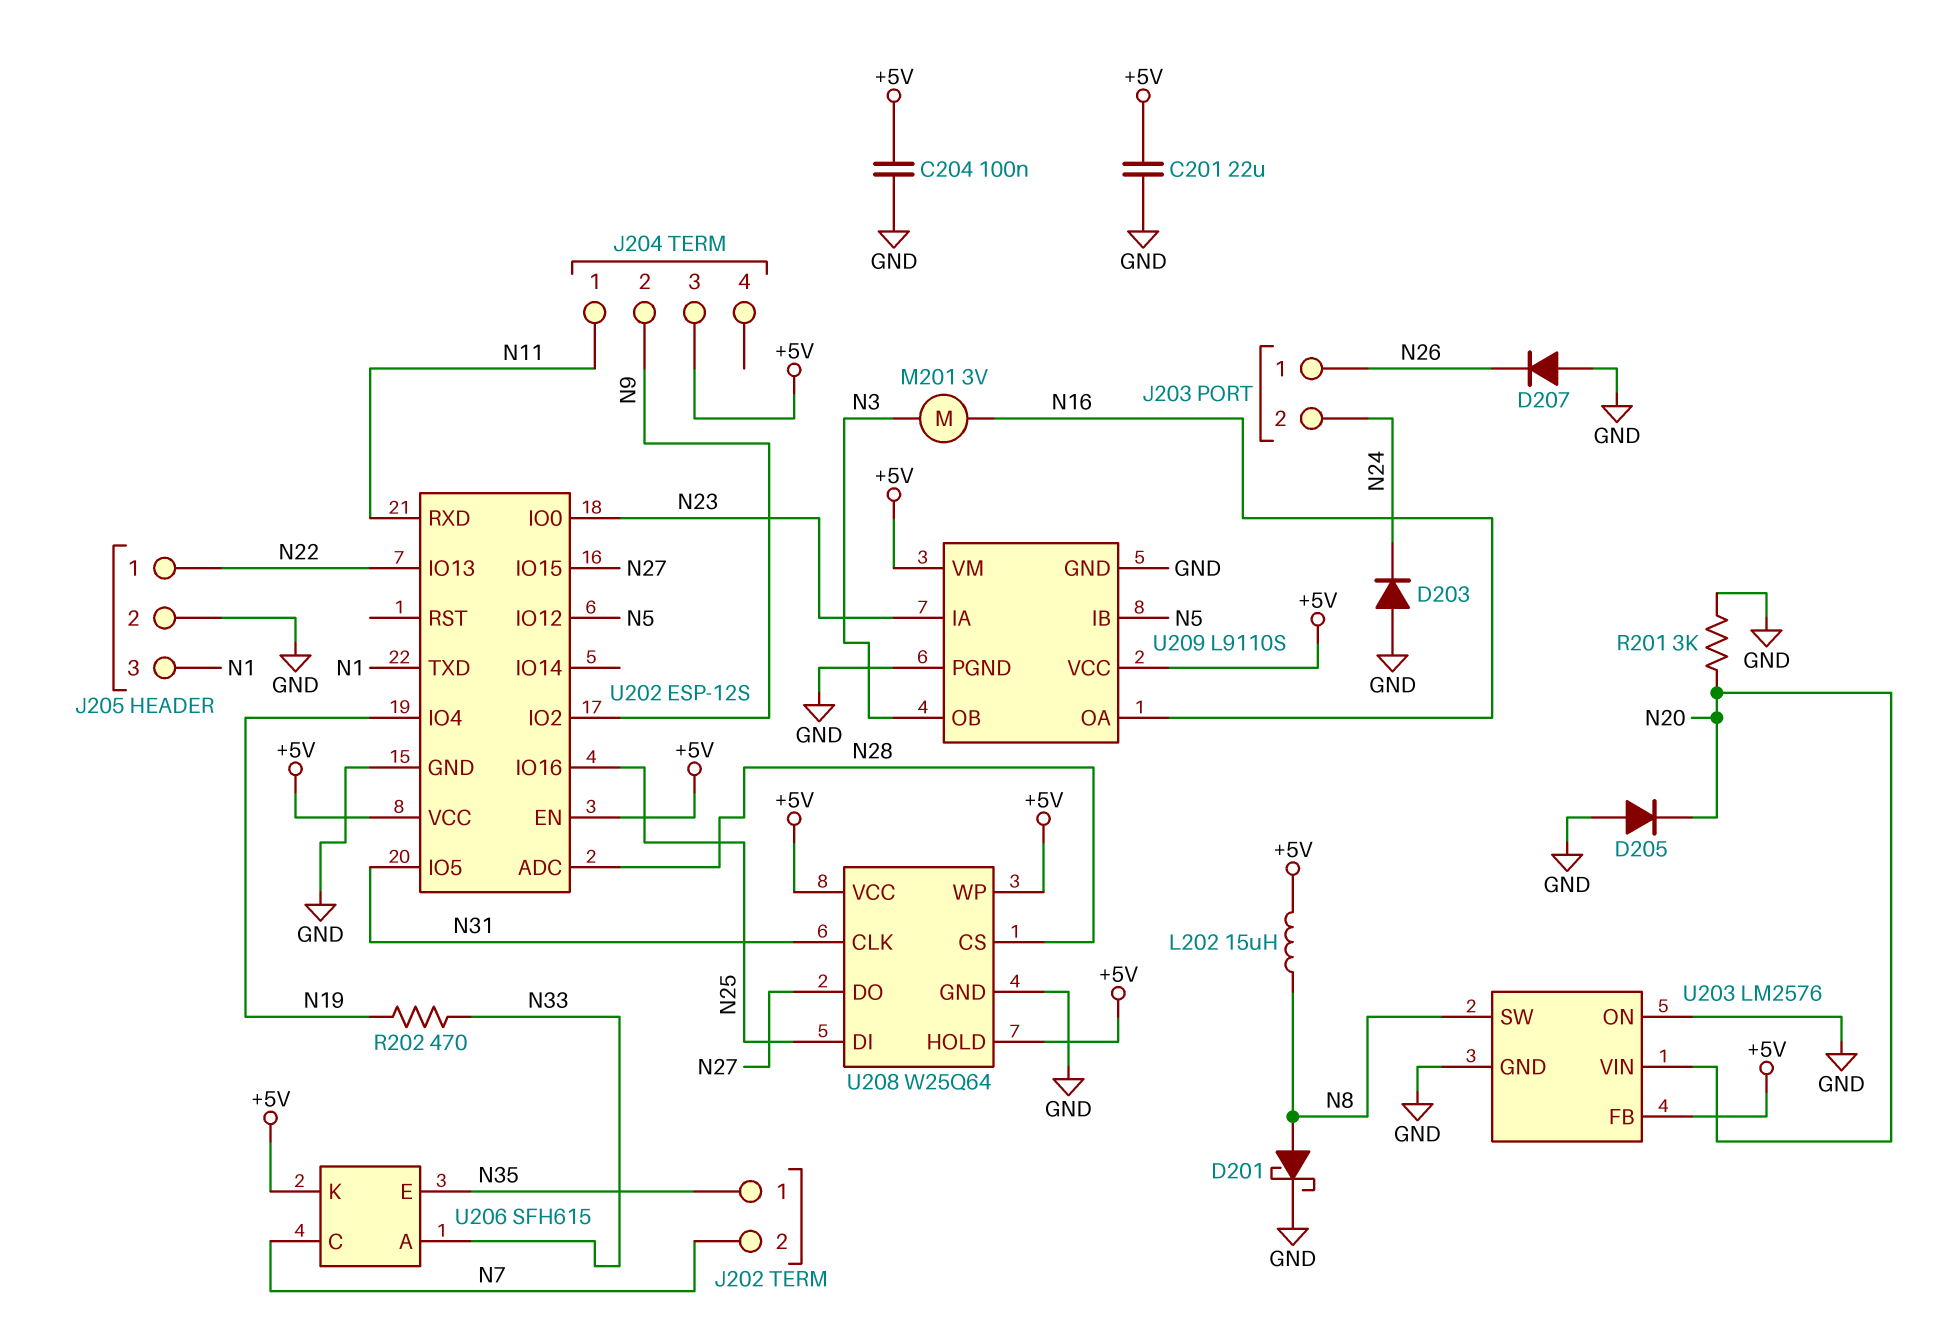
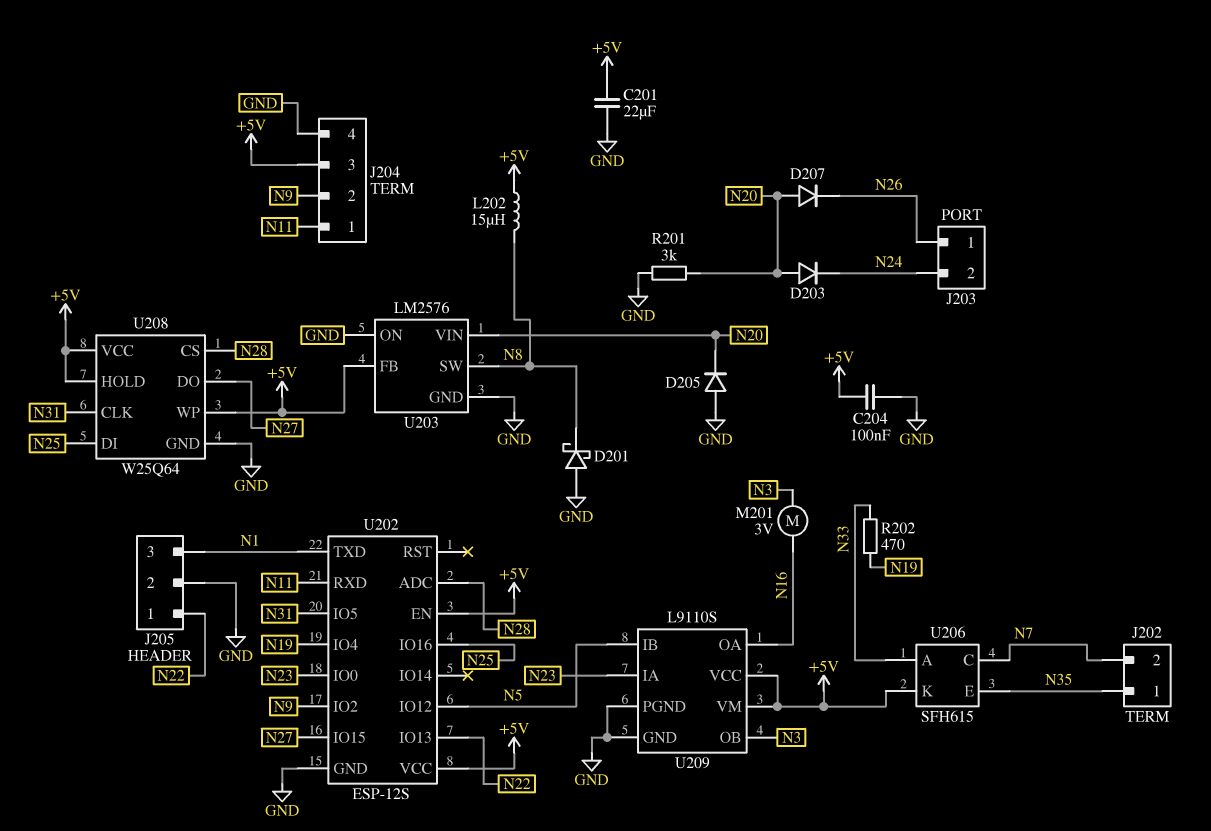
D201: schottky (A N8, K GND) -> schottky (A GND, K N8)
D203: diode (A GND, K N24) -> diode (A N20, K N24)
D207: diode (A GND, K N26) -> diode (A N20, K N26)
J204 pin 4: none -> GND

